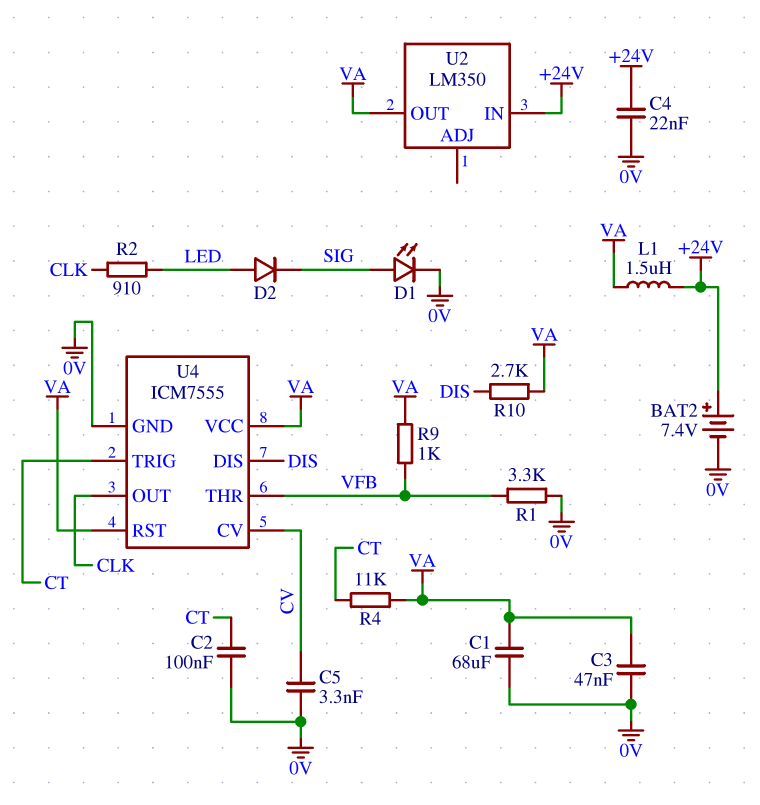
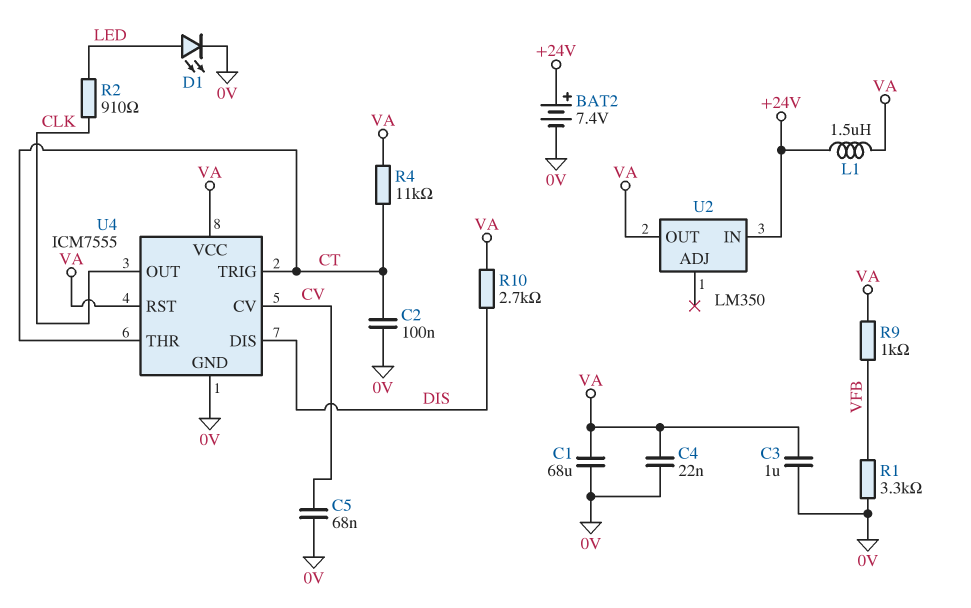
C3: 47nF (0V, VA) -> 1uF (0V, VA)
C4: 22nF (+24V, 0V) -> 22nF (0V, VA)
C5: 3.3nF (0V, CV) -> 68nF (0V, CV)
D1: LED (A SIG, K 0V) -> LED (A LED, K 0V)
D2: diode (A LED, K SIG) -> none
U4 pin THR: VFB -> CT

